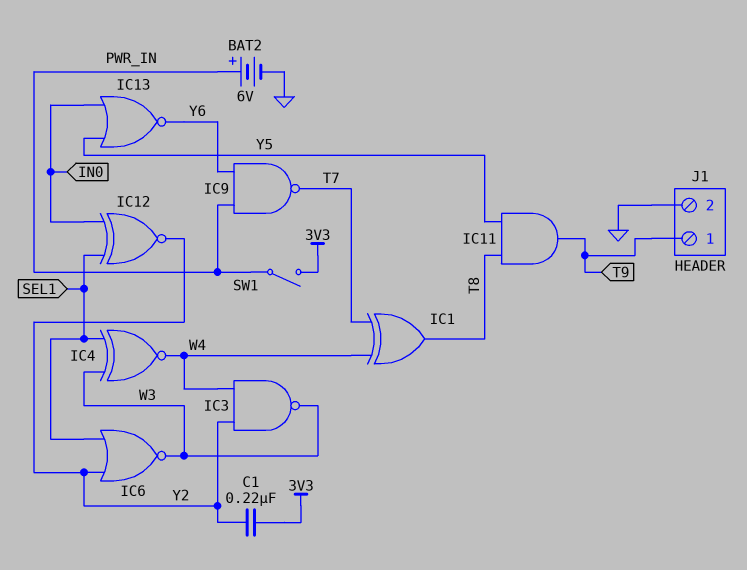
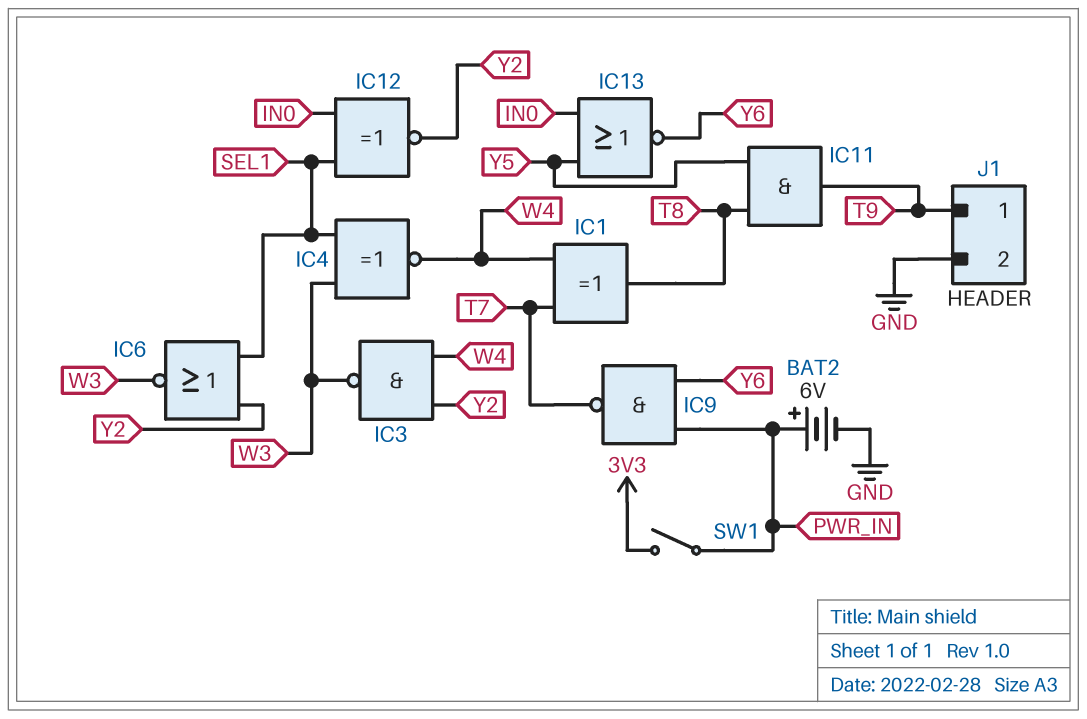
C1: 220nF (3V3, Y2) -> none

